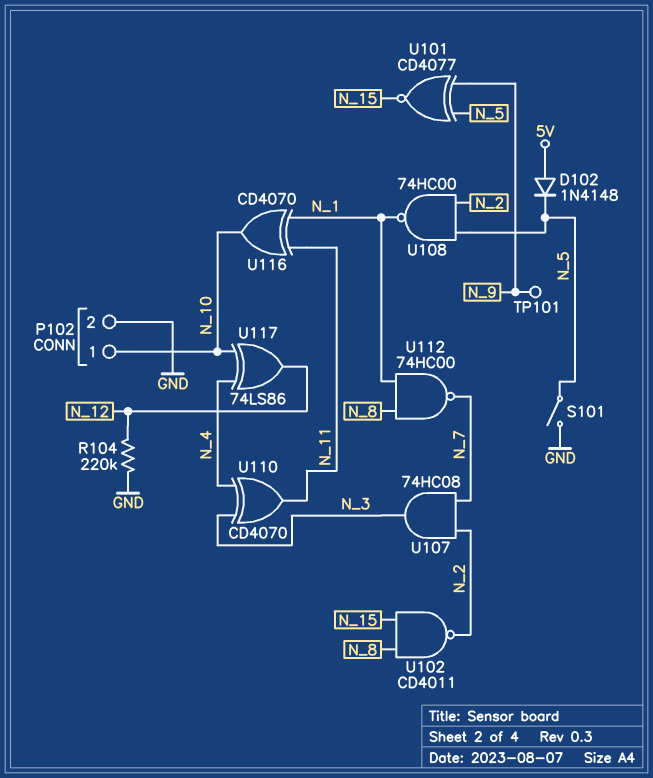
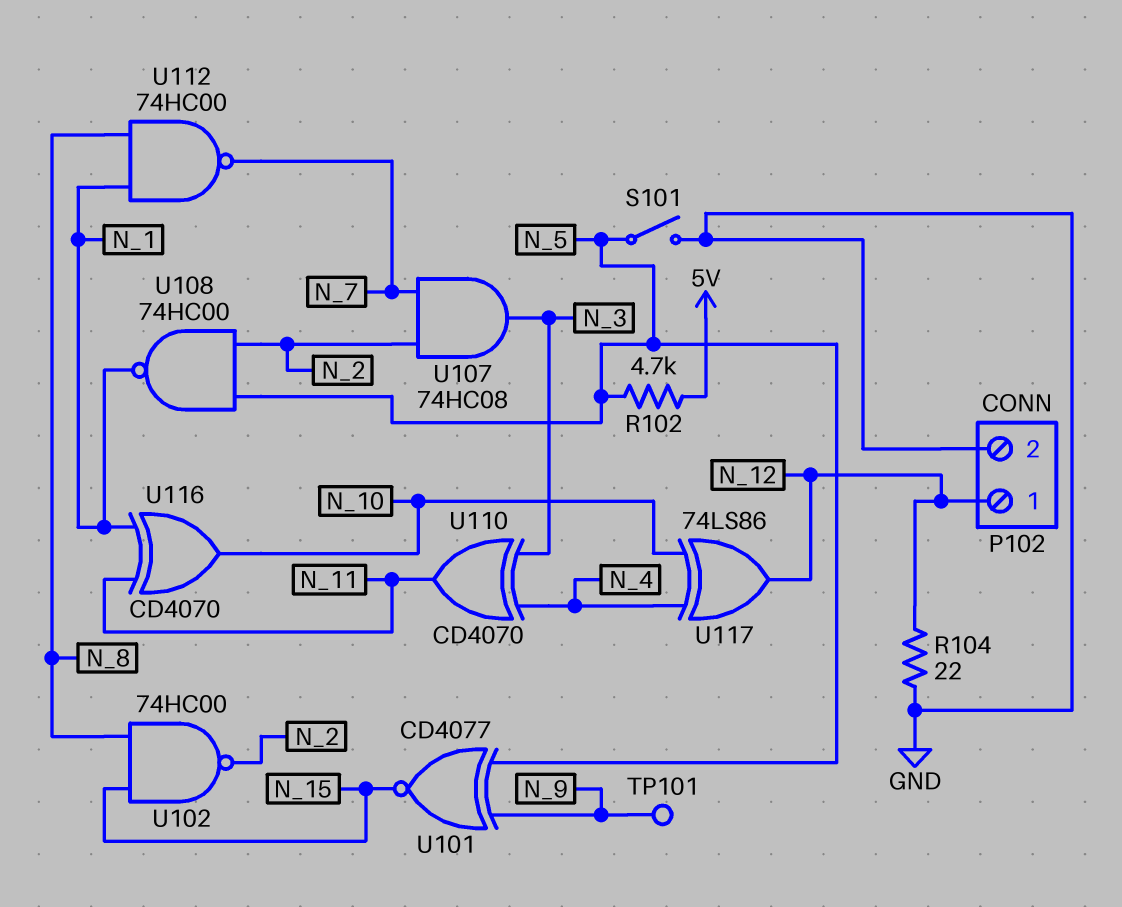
D102: diode 1N4148 (A 5V, K N_5) -> none
P102 pin 1: N_10 -> N_12
R102: none -> 4.7k (5V, N_5)
R104: 220k (GND, N_12) -> 22 (GND, N_12)
U102: NAND CD4011 (in N_8, in N_15, out N_2) -> NAND 74HC00 (in N_8, in N_15, out N_2)

